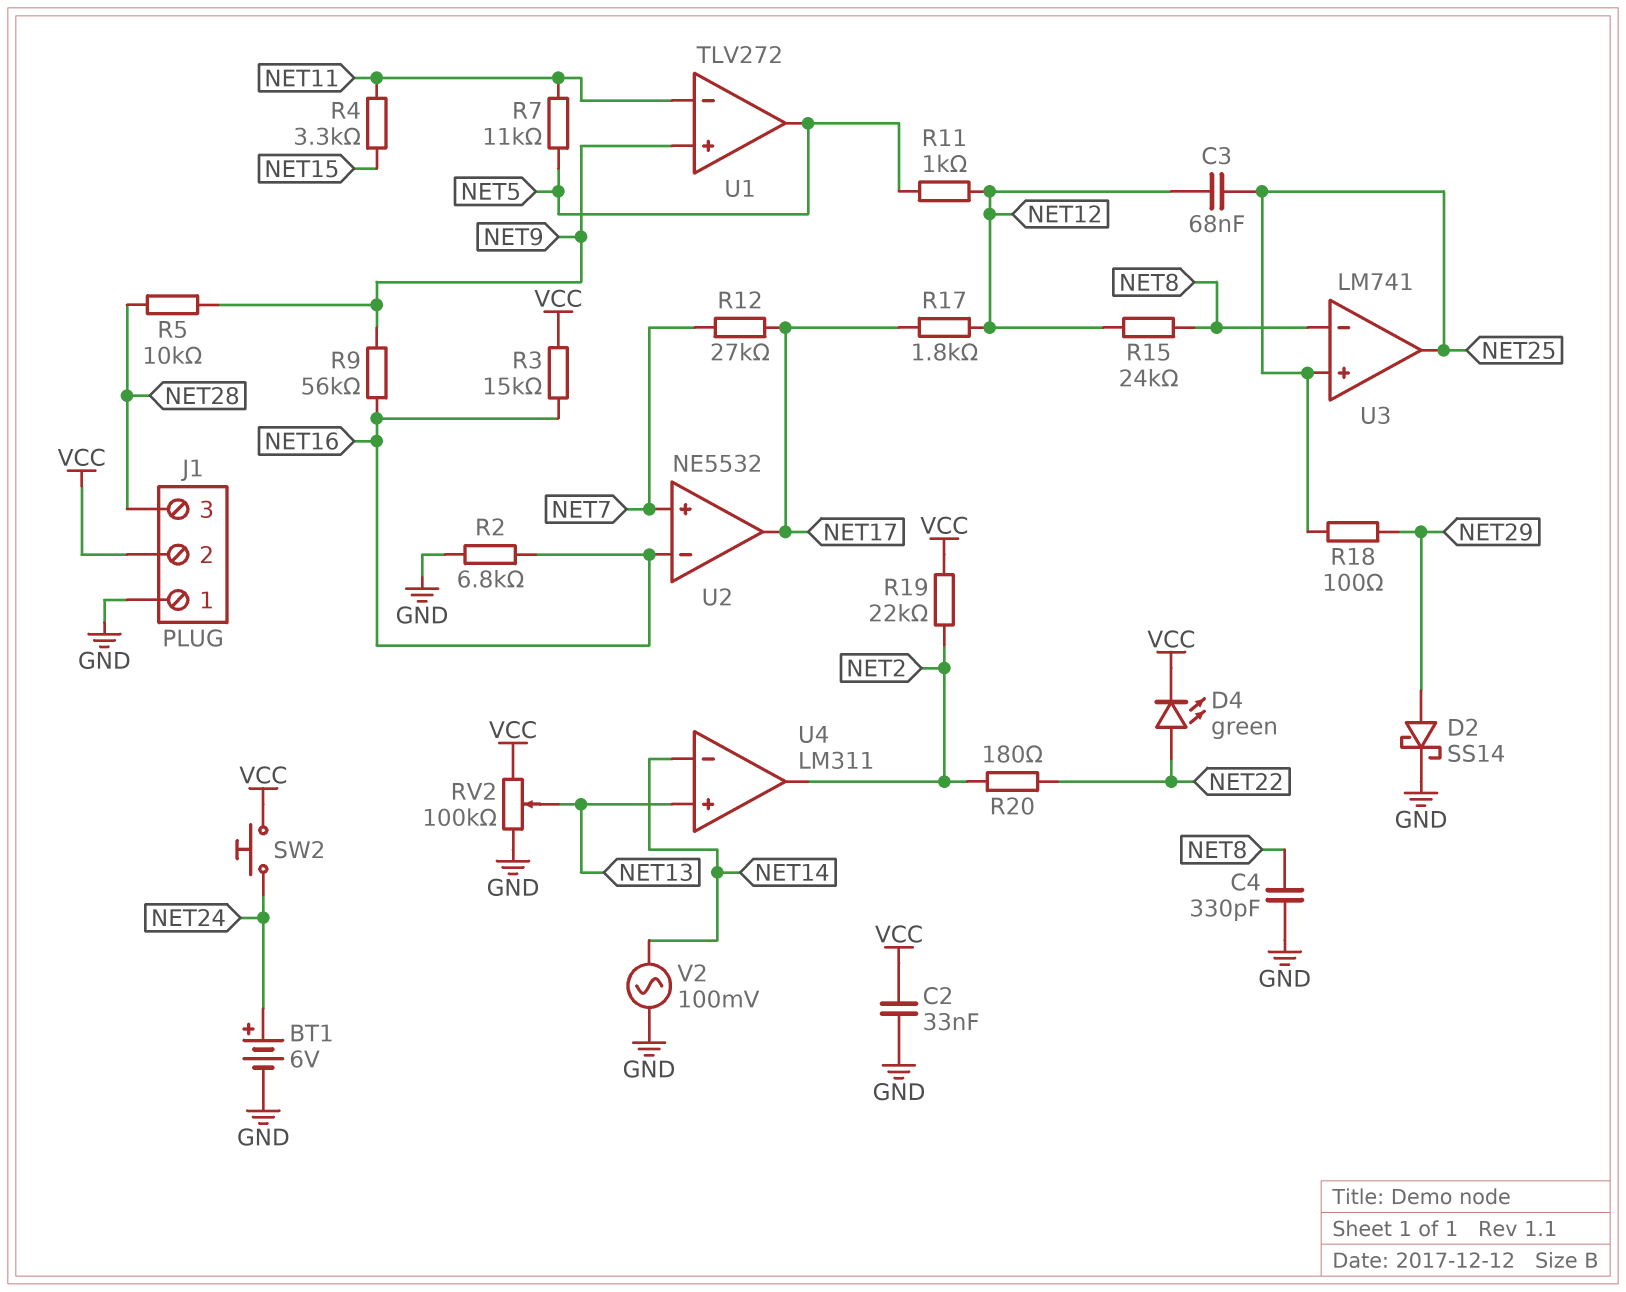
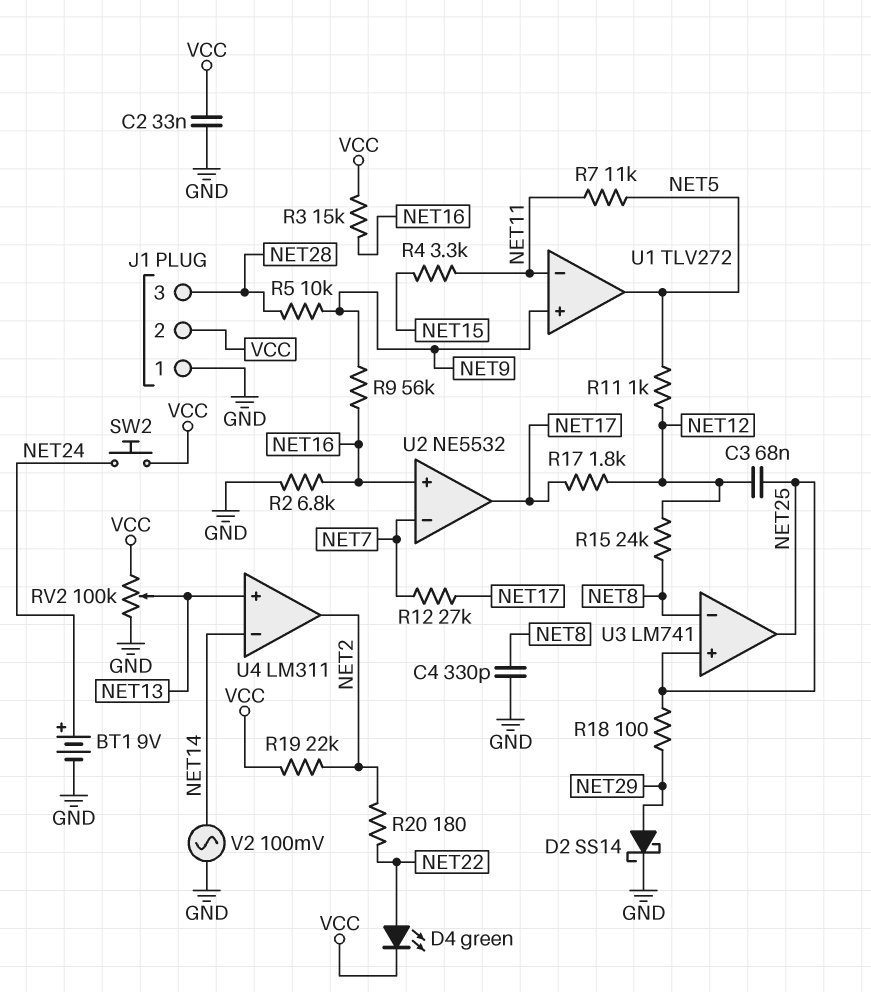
BT1: 6V (plus NET24, minus GND) -> 9V (plus NET24, minus GND)
U2 pin in+: NET7 -> NET16
U2 pin in-: NET16 -> NET7

